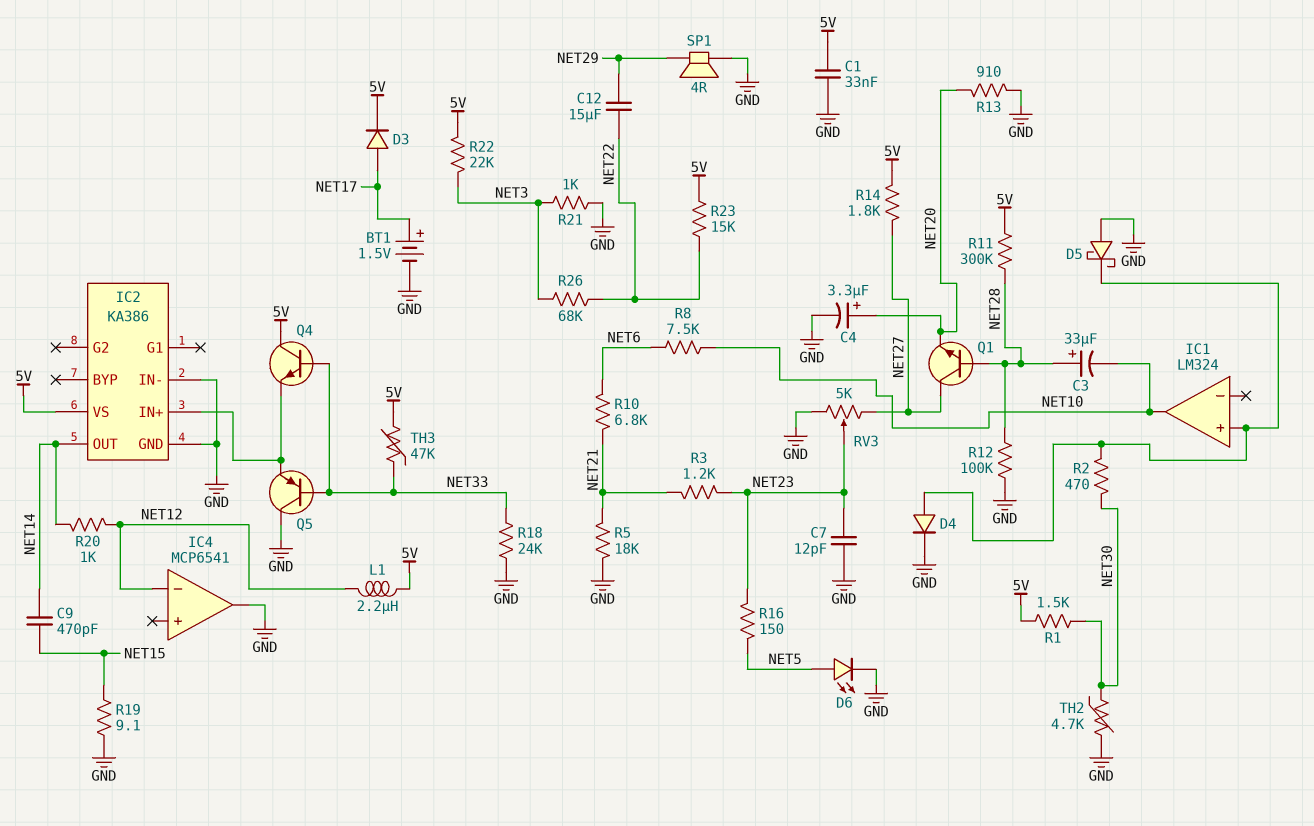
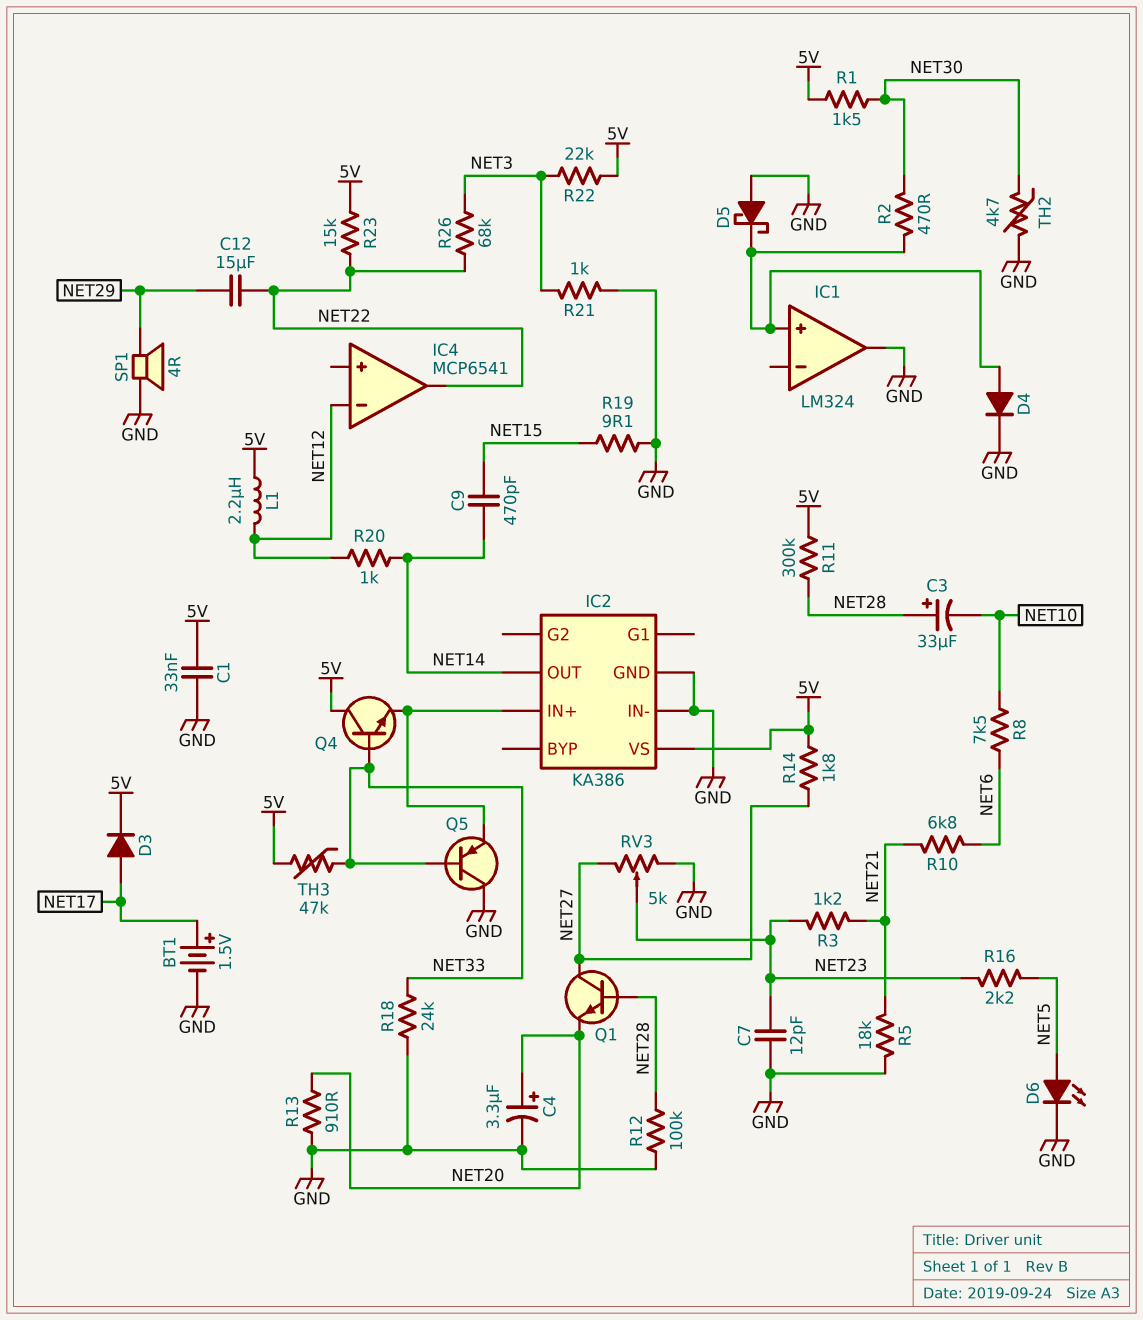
IC1 pin out: NET10 -> GND
IC4 pin out: GND -> NET22
R16: 150 (NET5, NET23) -> 2.2k (NET5, NET23)

